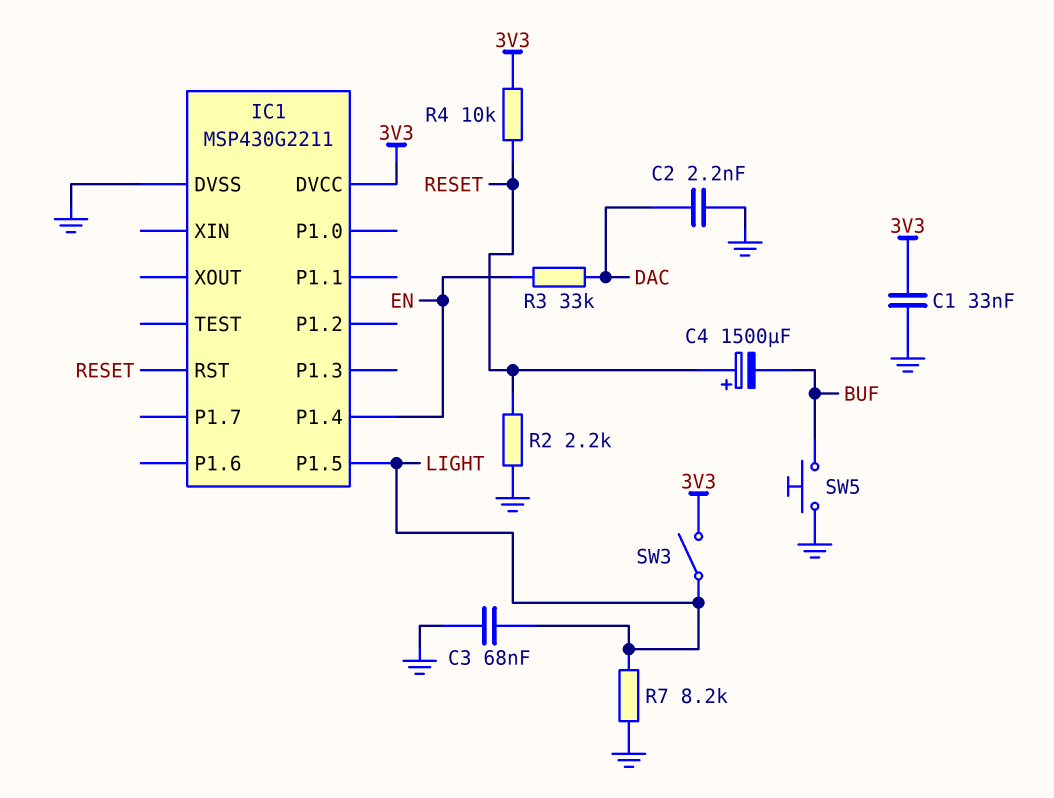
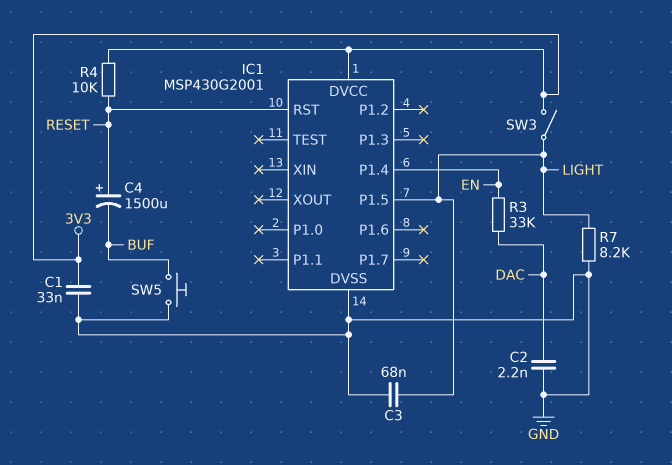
IC1: MSP430G2211 -> MSP430G2001
R2: 2.2k (GND, RESET) -> none

